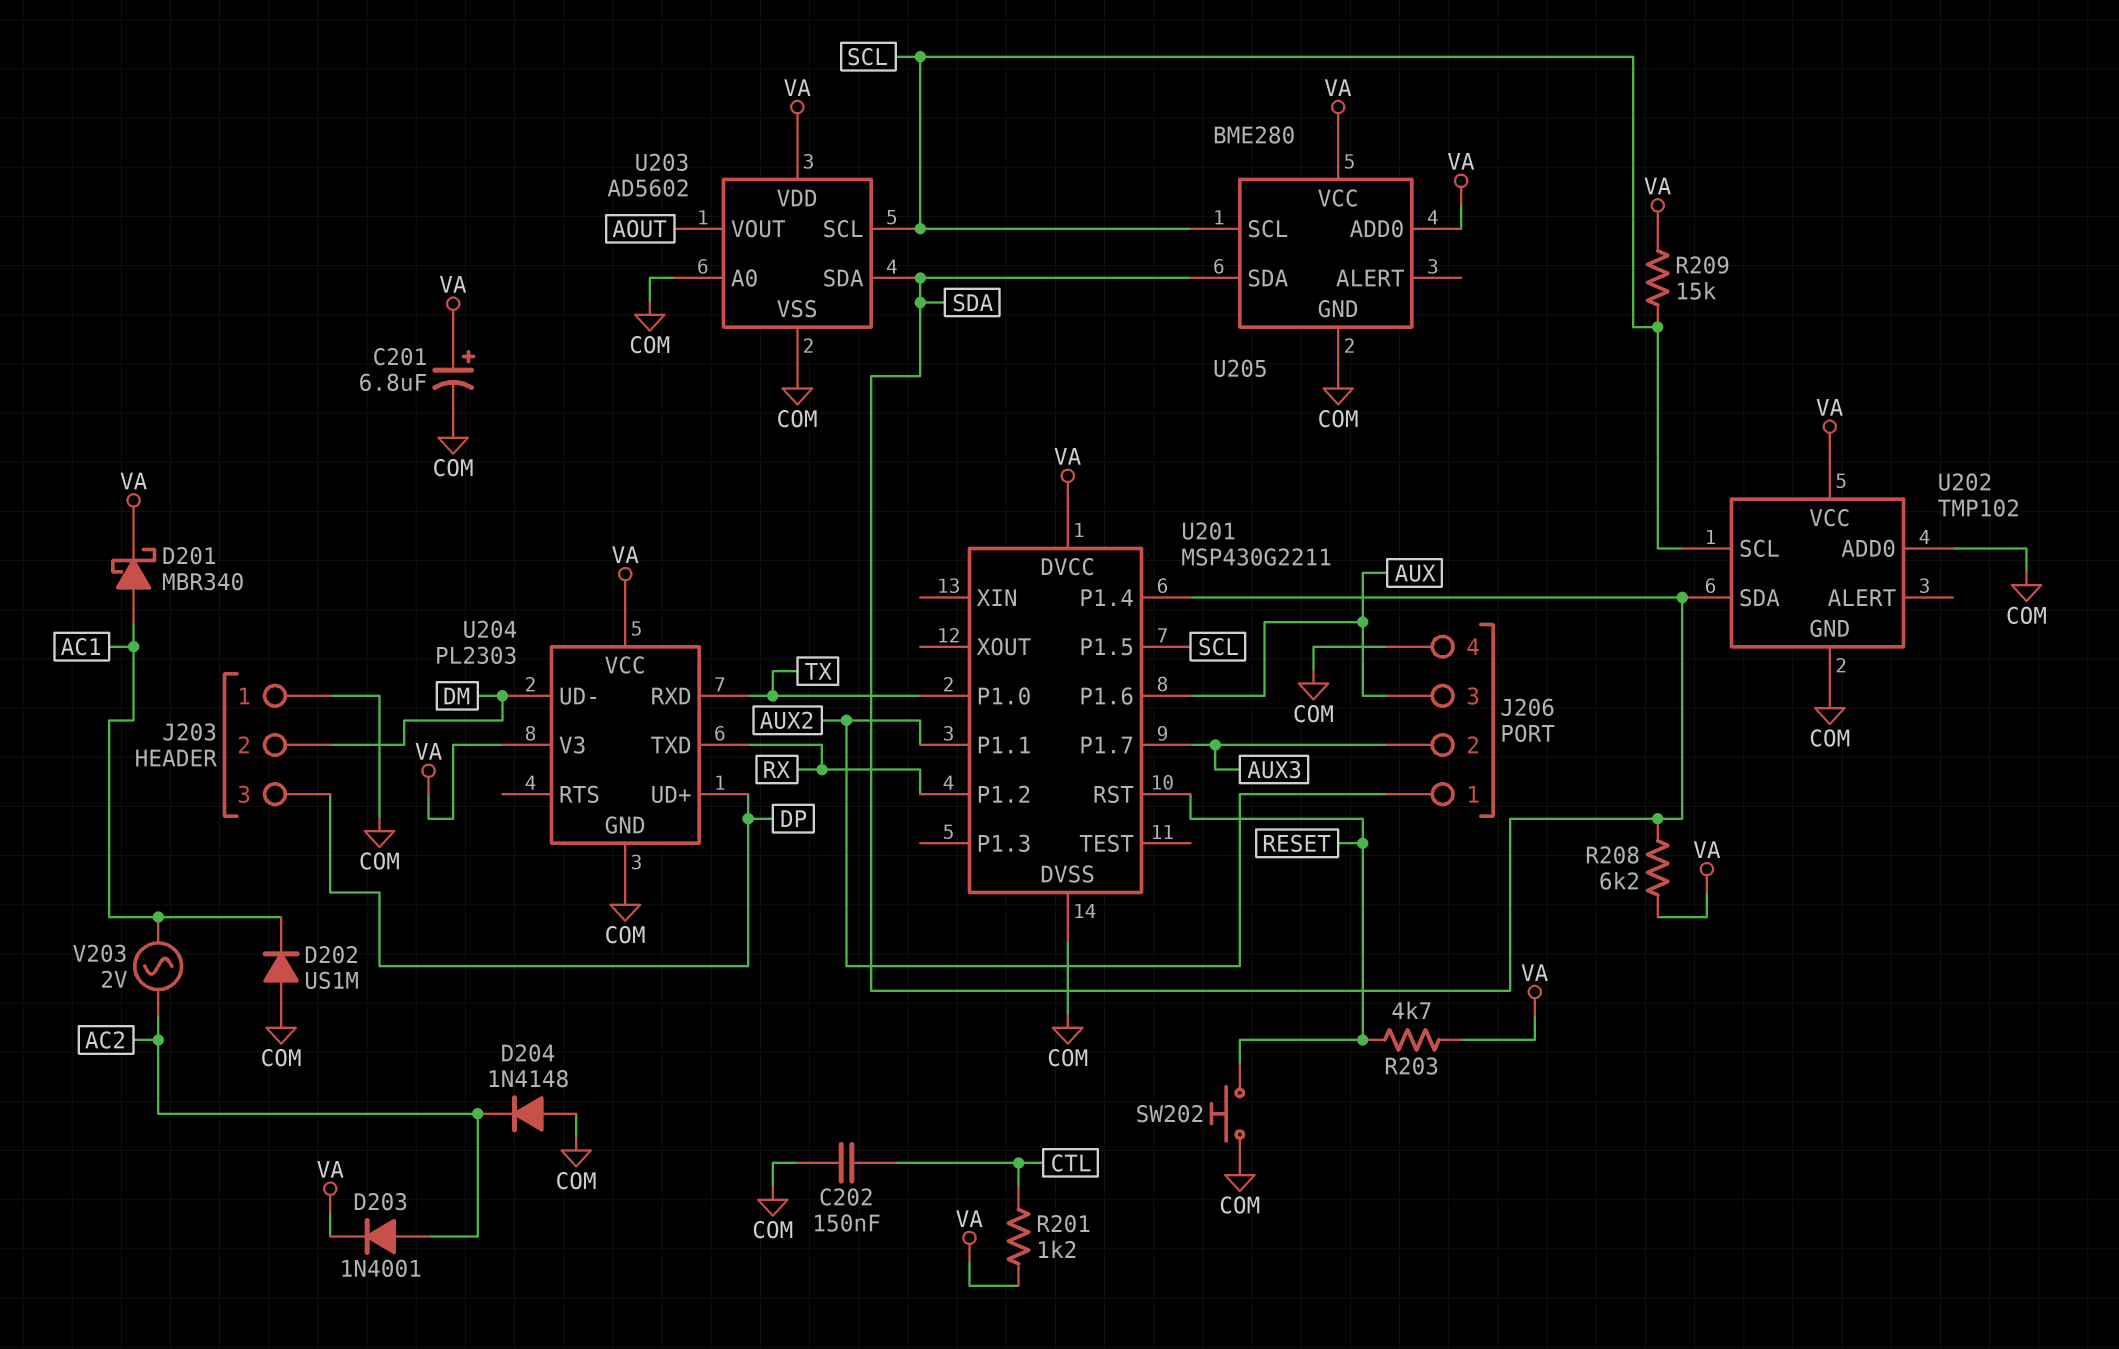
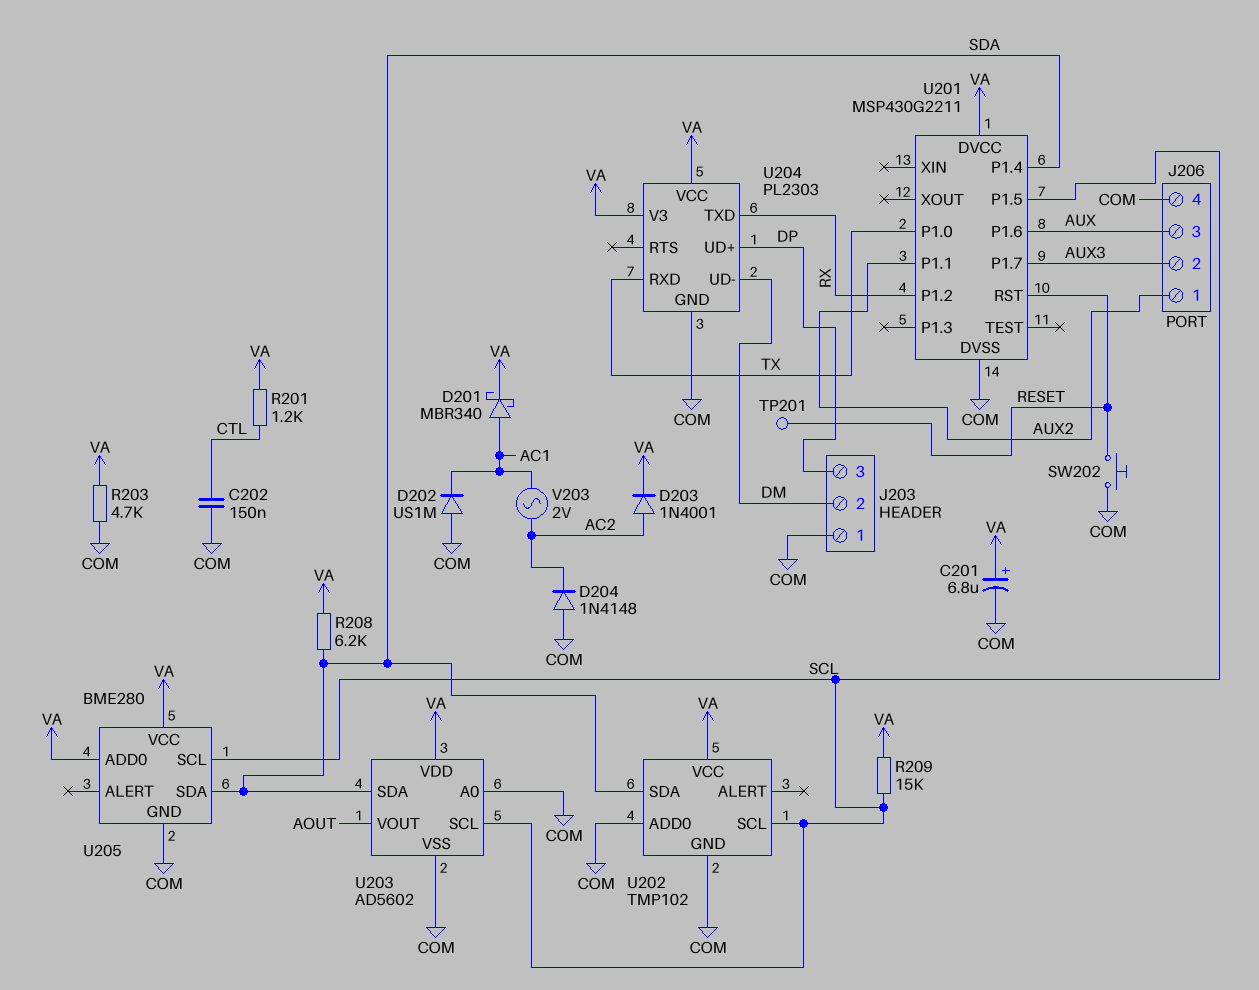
R203: 4.7k (RESET, VA) -> 4.7k (COM, VA)
TP201: none -> test point (RESET)

